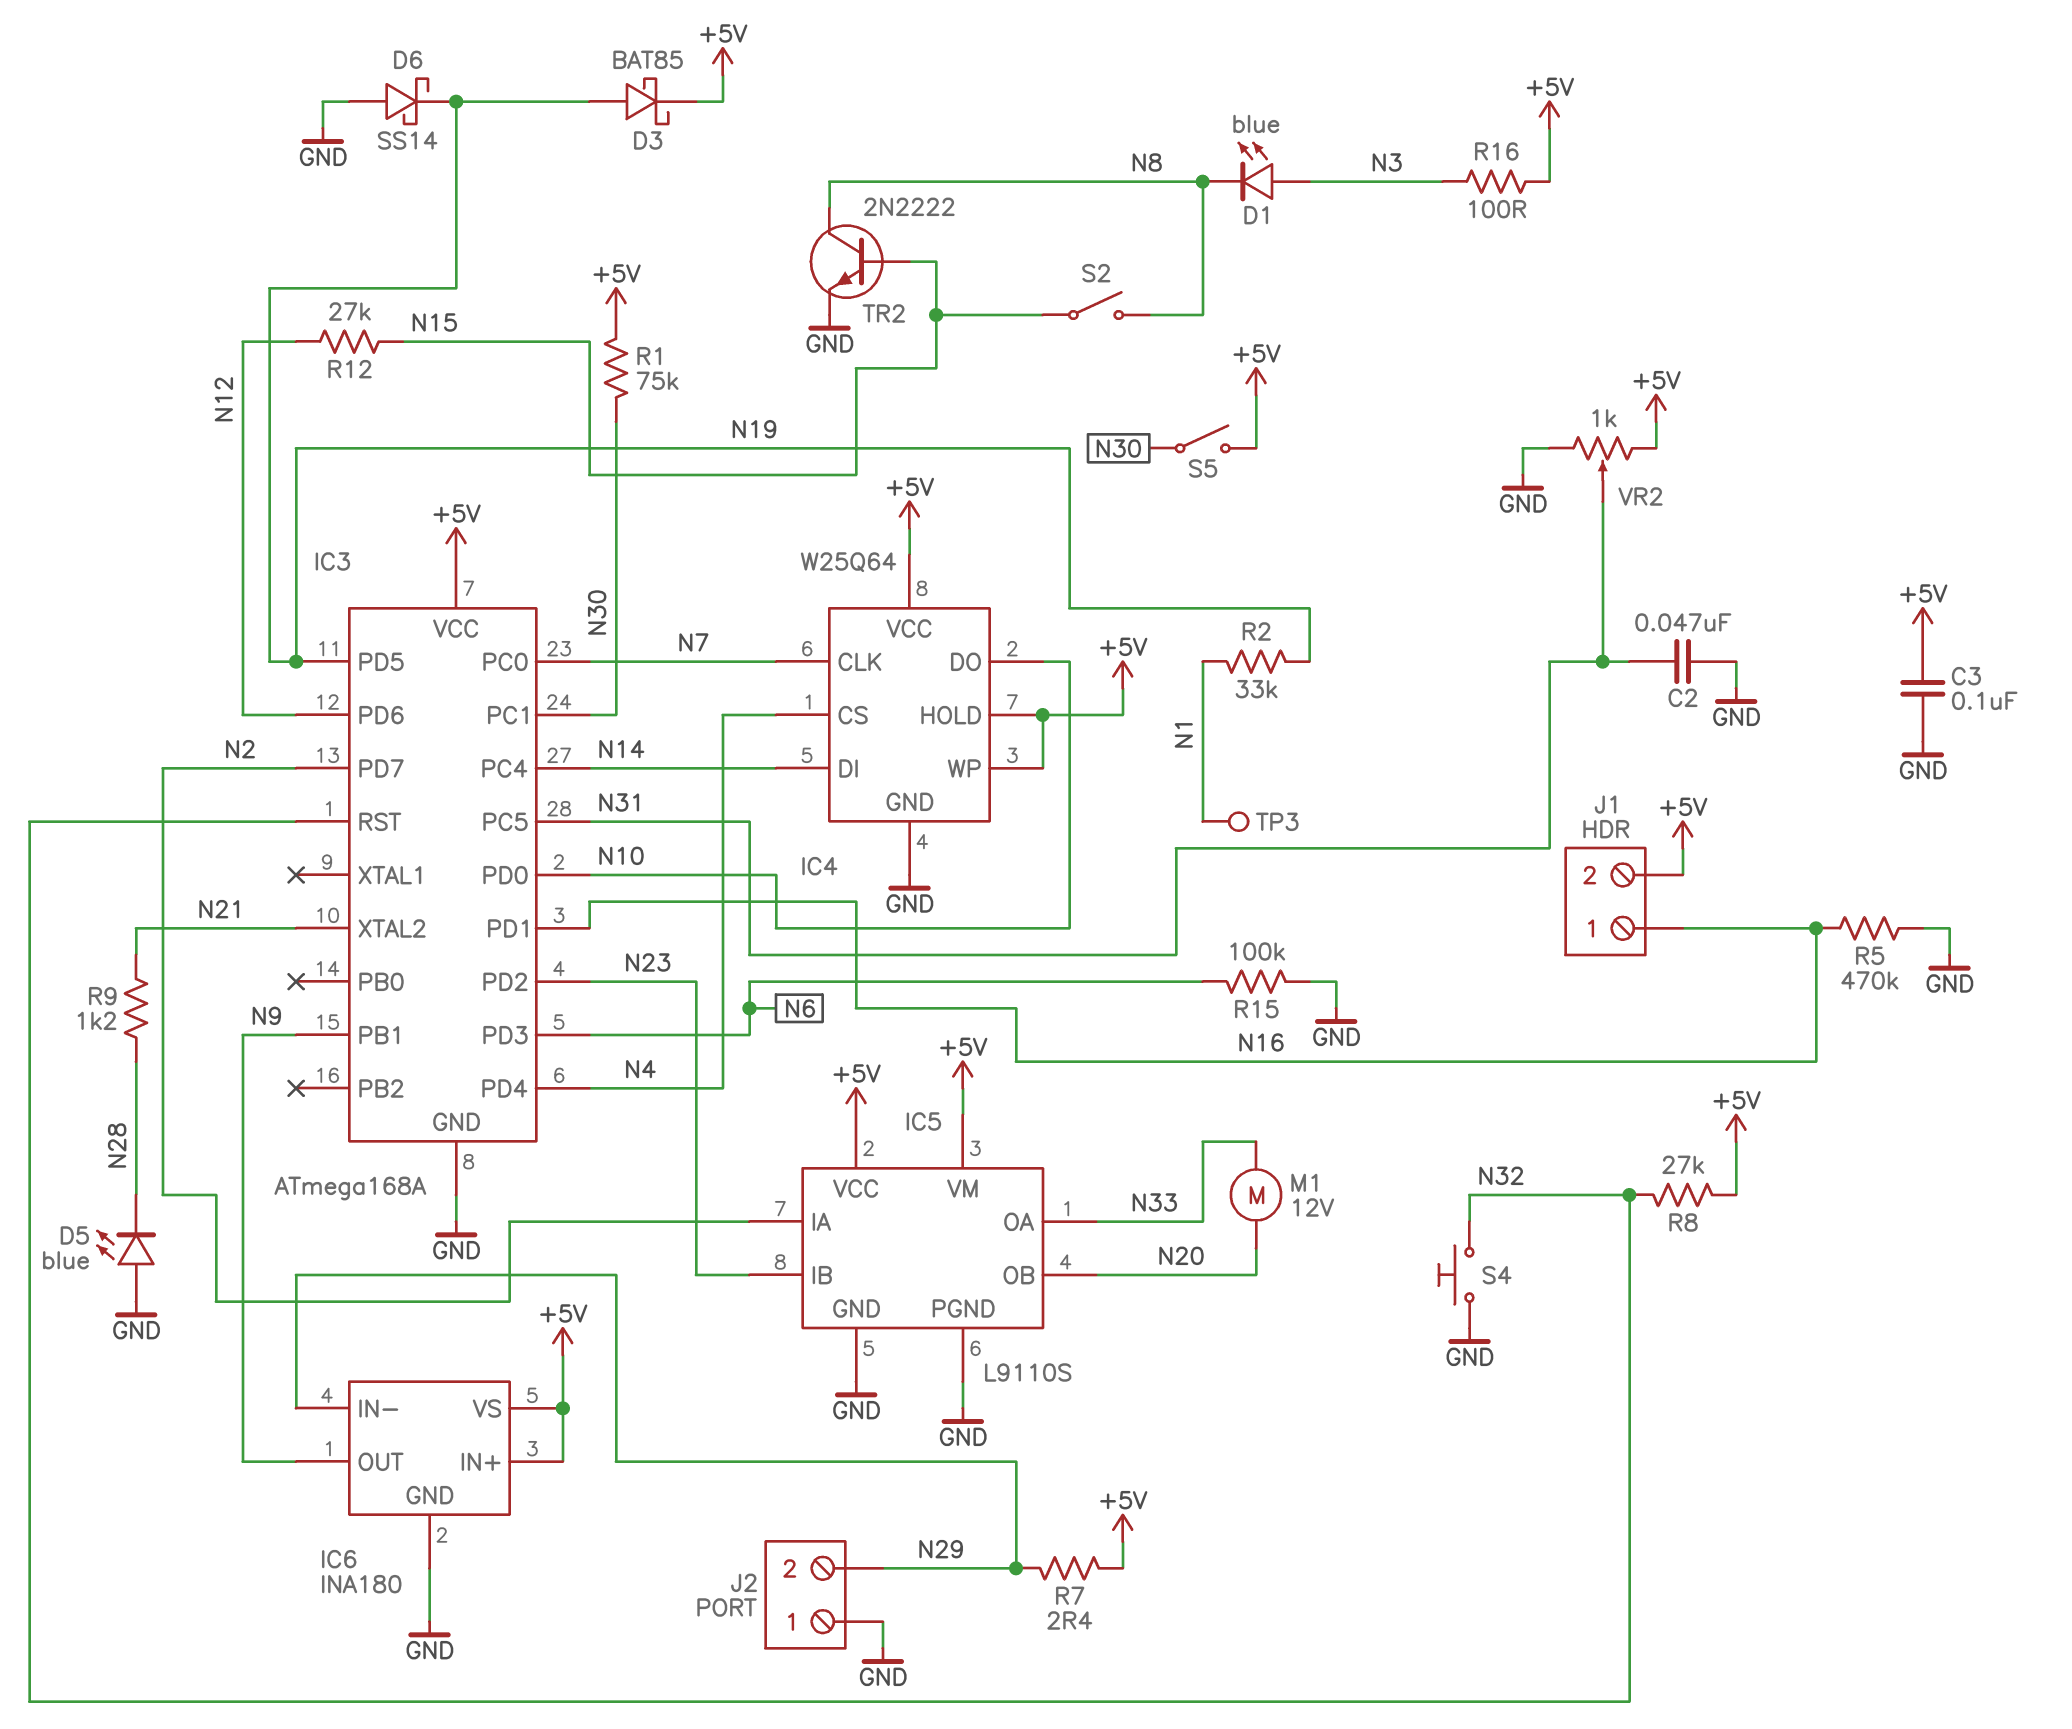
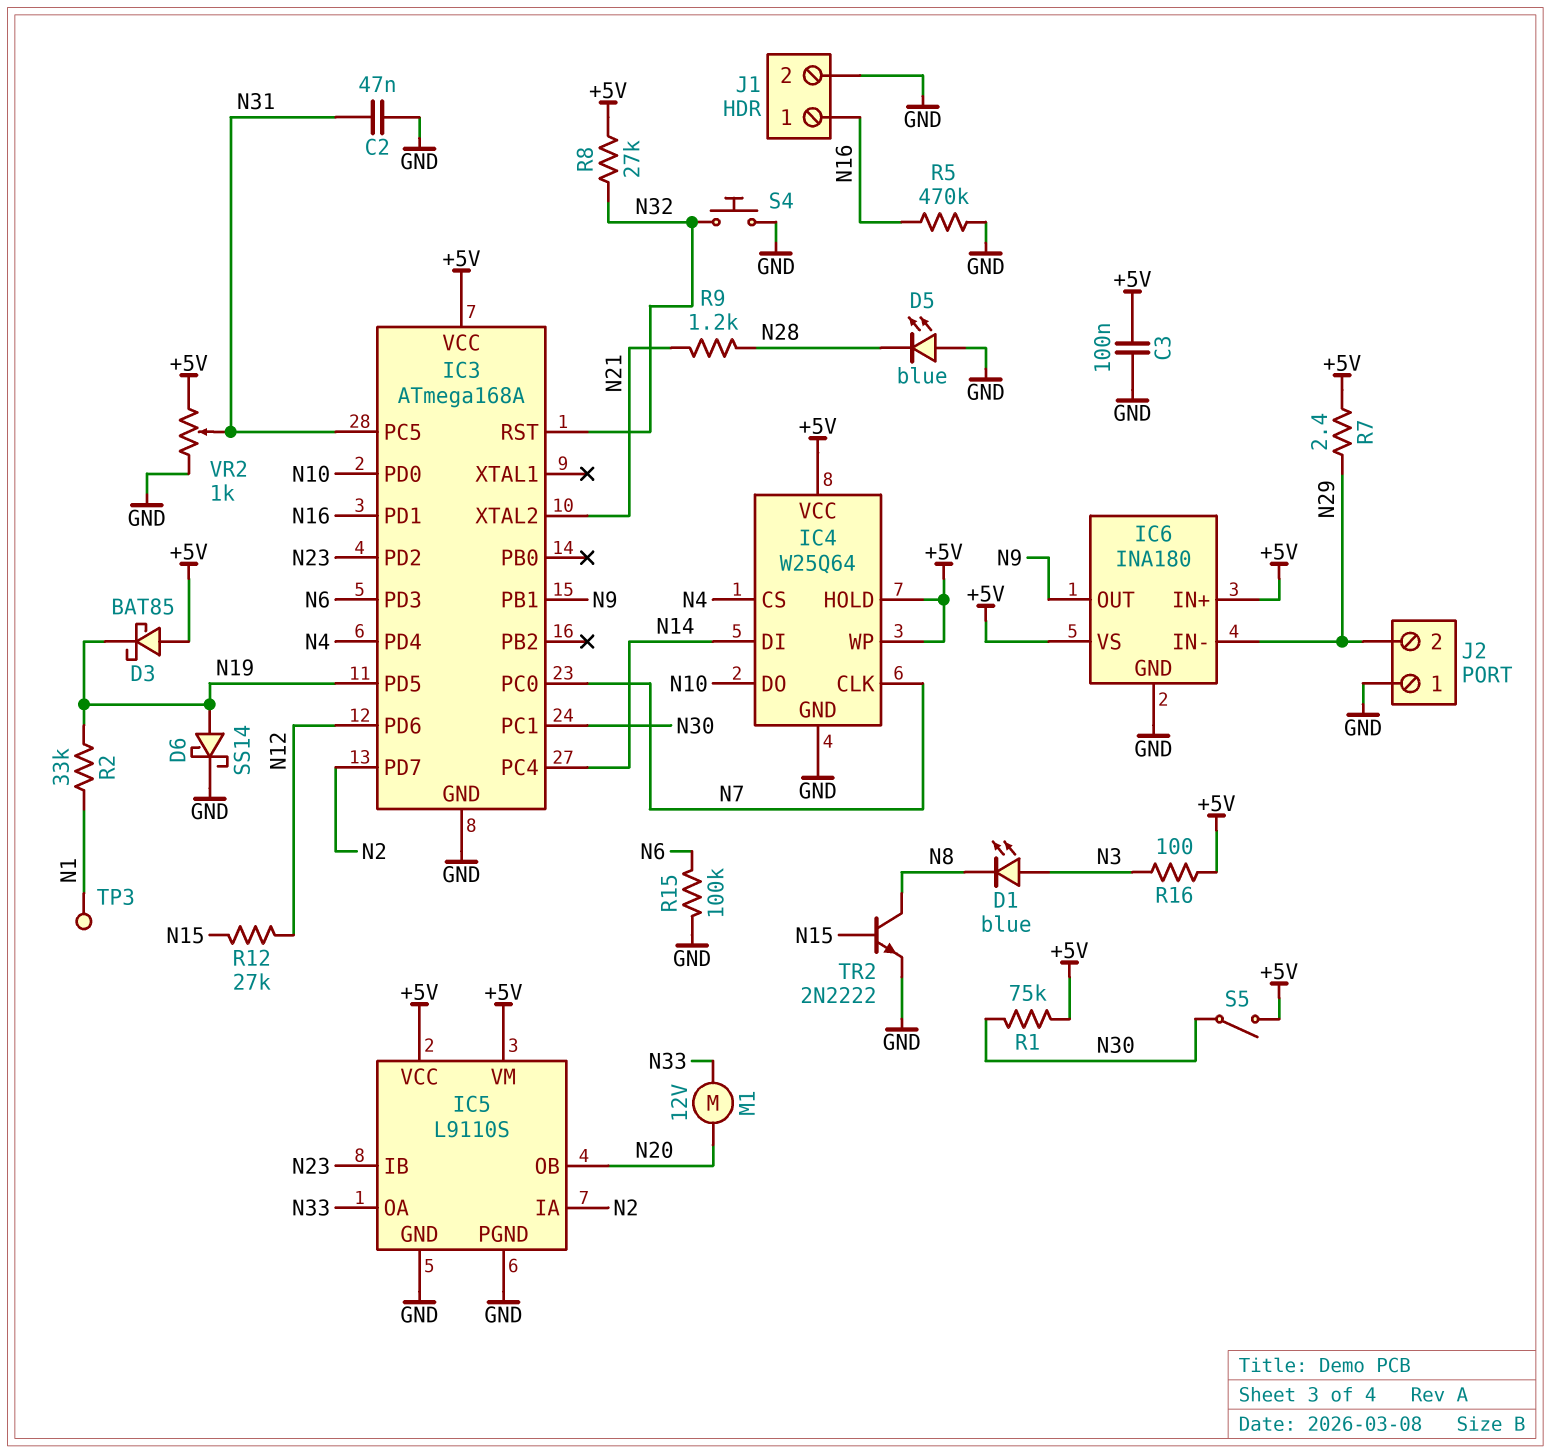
D3: schottky BAT85 (A N19, K +5V) -> schottky BAT85 (A +5V, K N19)
D6: schottky SS14 (A GND, K N19) -> schottky SS14 (A N19, K GND)
J1 pin 2: +5V -> GND
S2: switch (N8, N15) -> none

